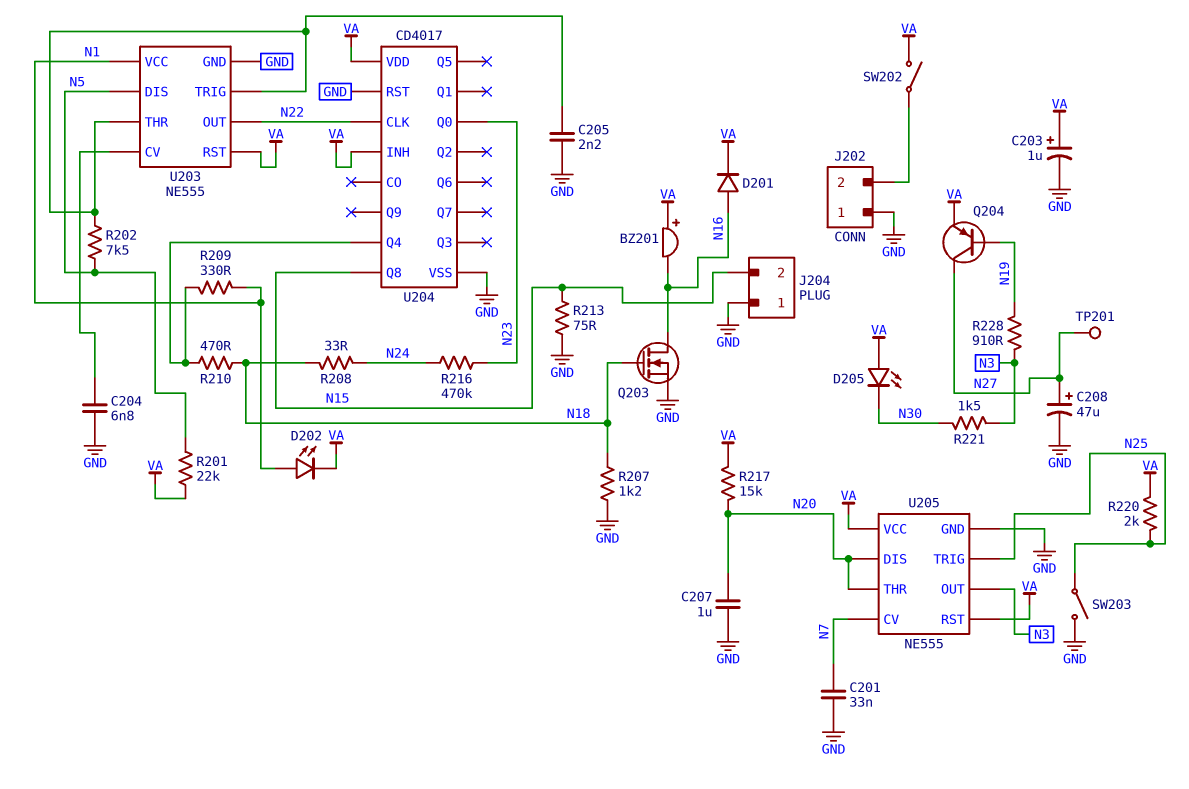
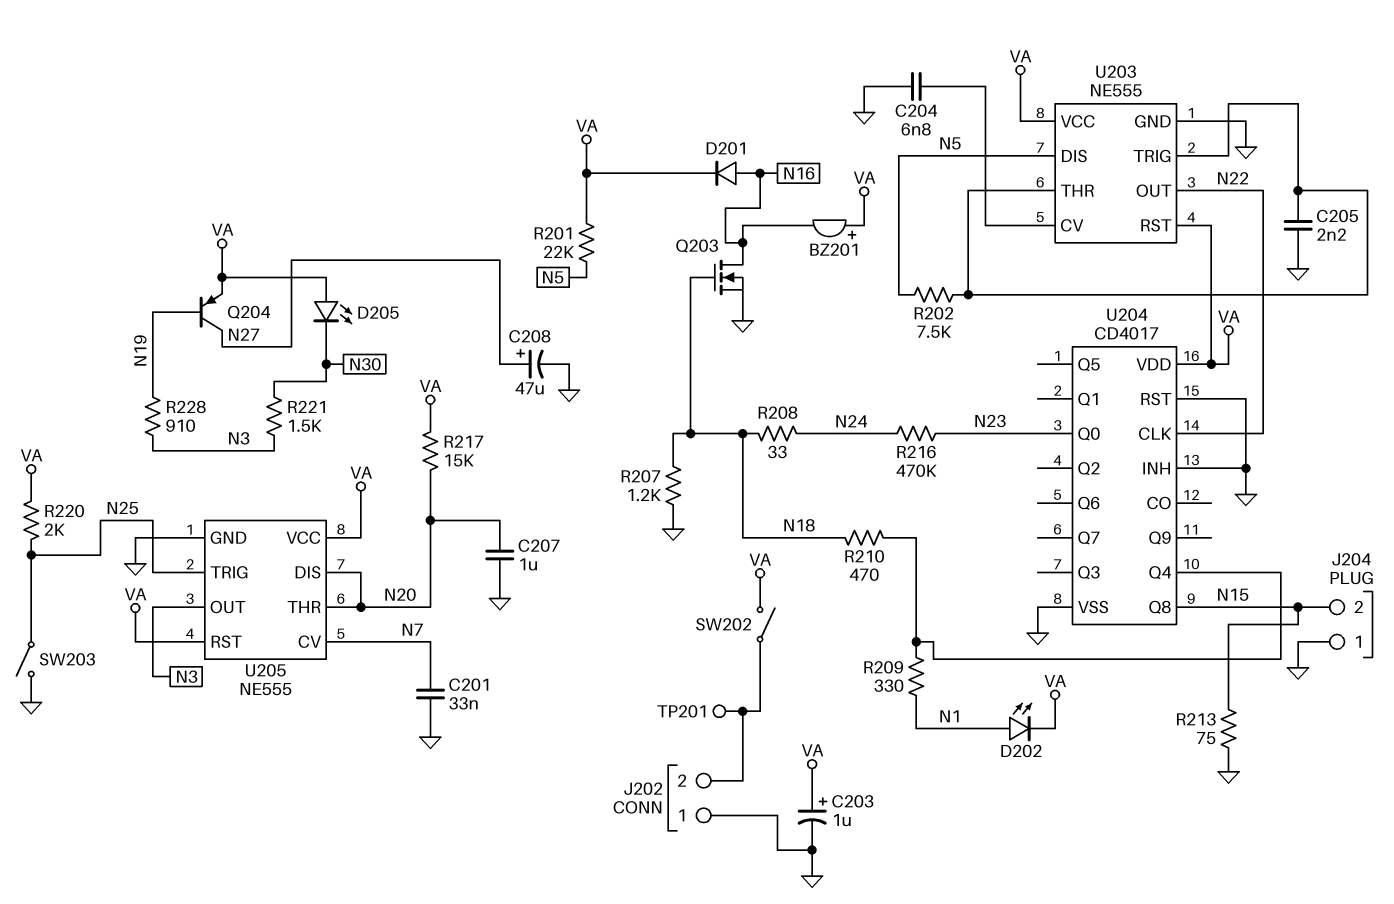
TP201: test point (N27) -> test point (J202/2)
U203 pin VCC: N1 -> VA
U204 pin INH: VA -> GND

